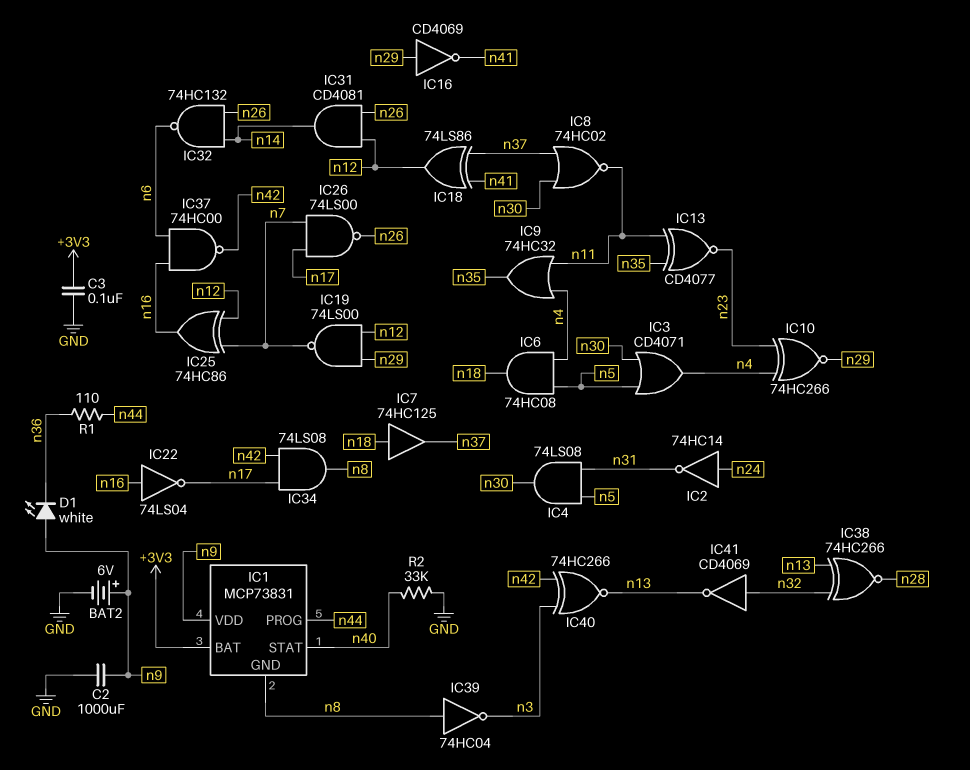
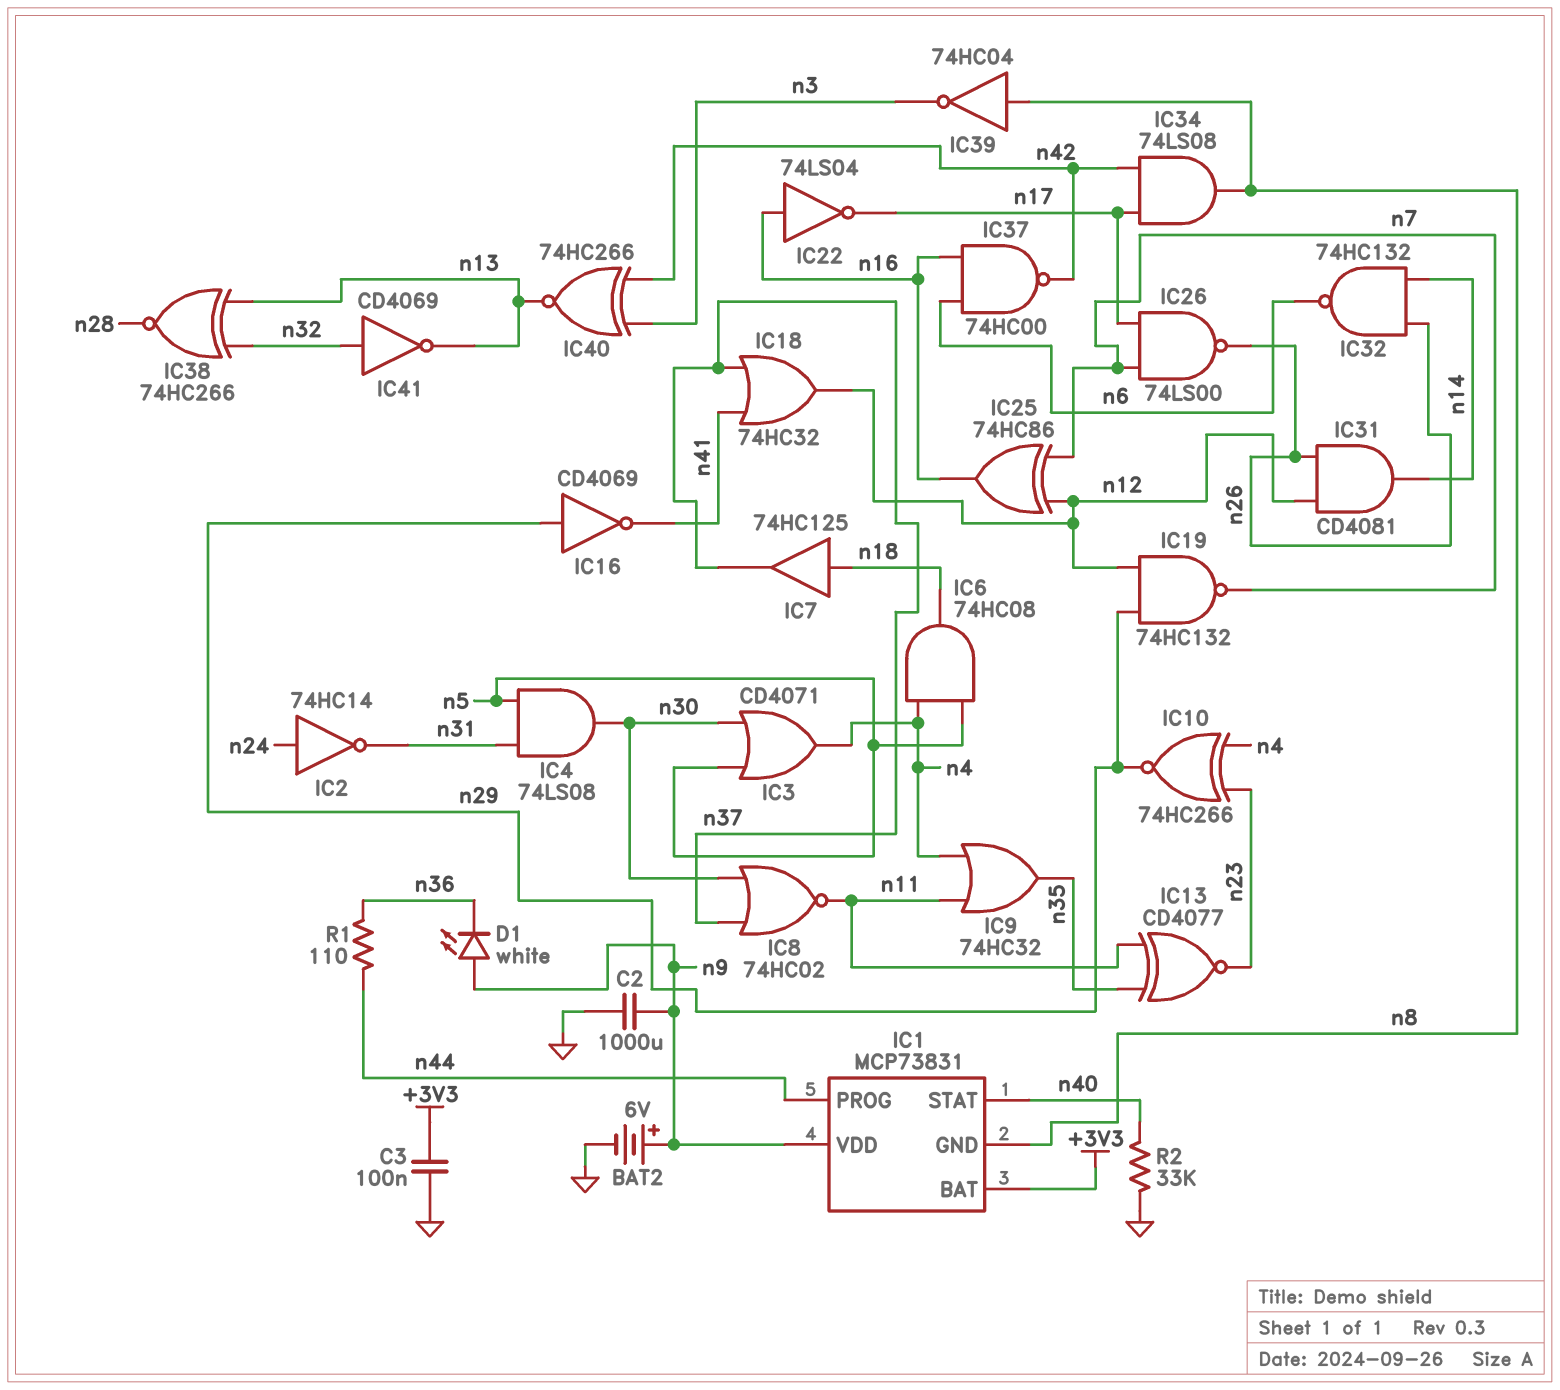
IC18: XOR 74LS86 (in n37, in n41, out n12) -> OR 74HC32 (in n37, in n41, out n12)
IC19: NAND 74LS00 (in n12, in n29, out n7) -> NAND 74HC132 (in n12, in n29, out n7)

